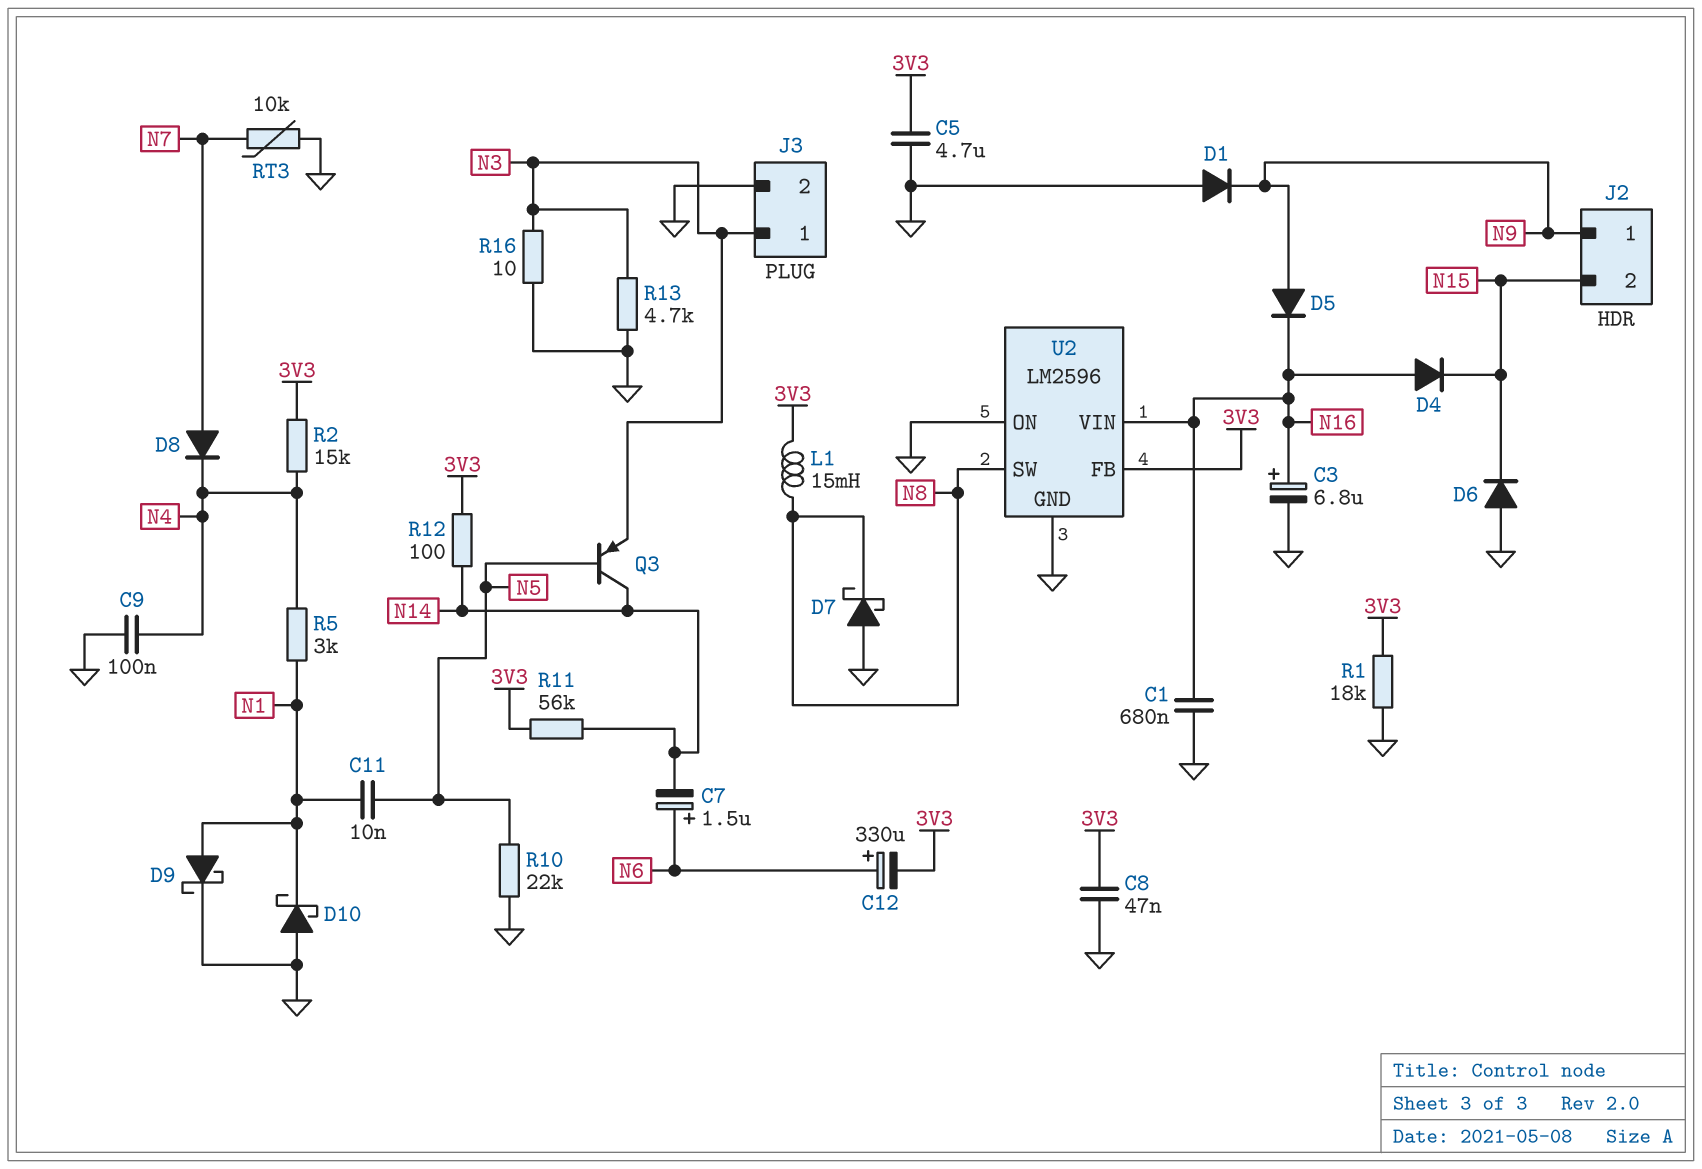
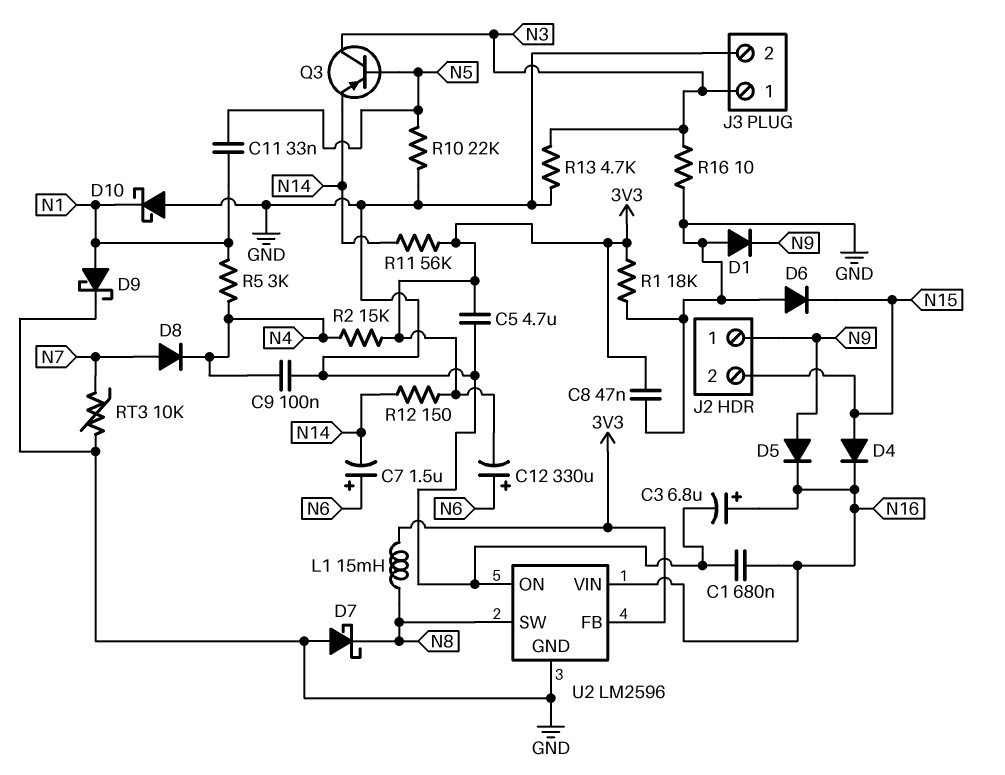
C11: 10nF (N1, N5) -> 33nF (N1, N5)
D4: diode (A N16, K N15) -> diode (A N15, K N16)
Q3: PNP (B N5, C N14, E N3) -> PNP (B N5, C N3, E N14)
R12: 100 (3V3, N14) -> 150 (3V3, N14)

